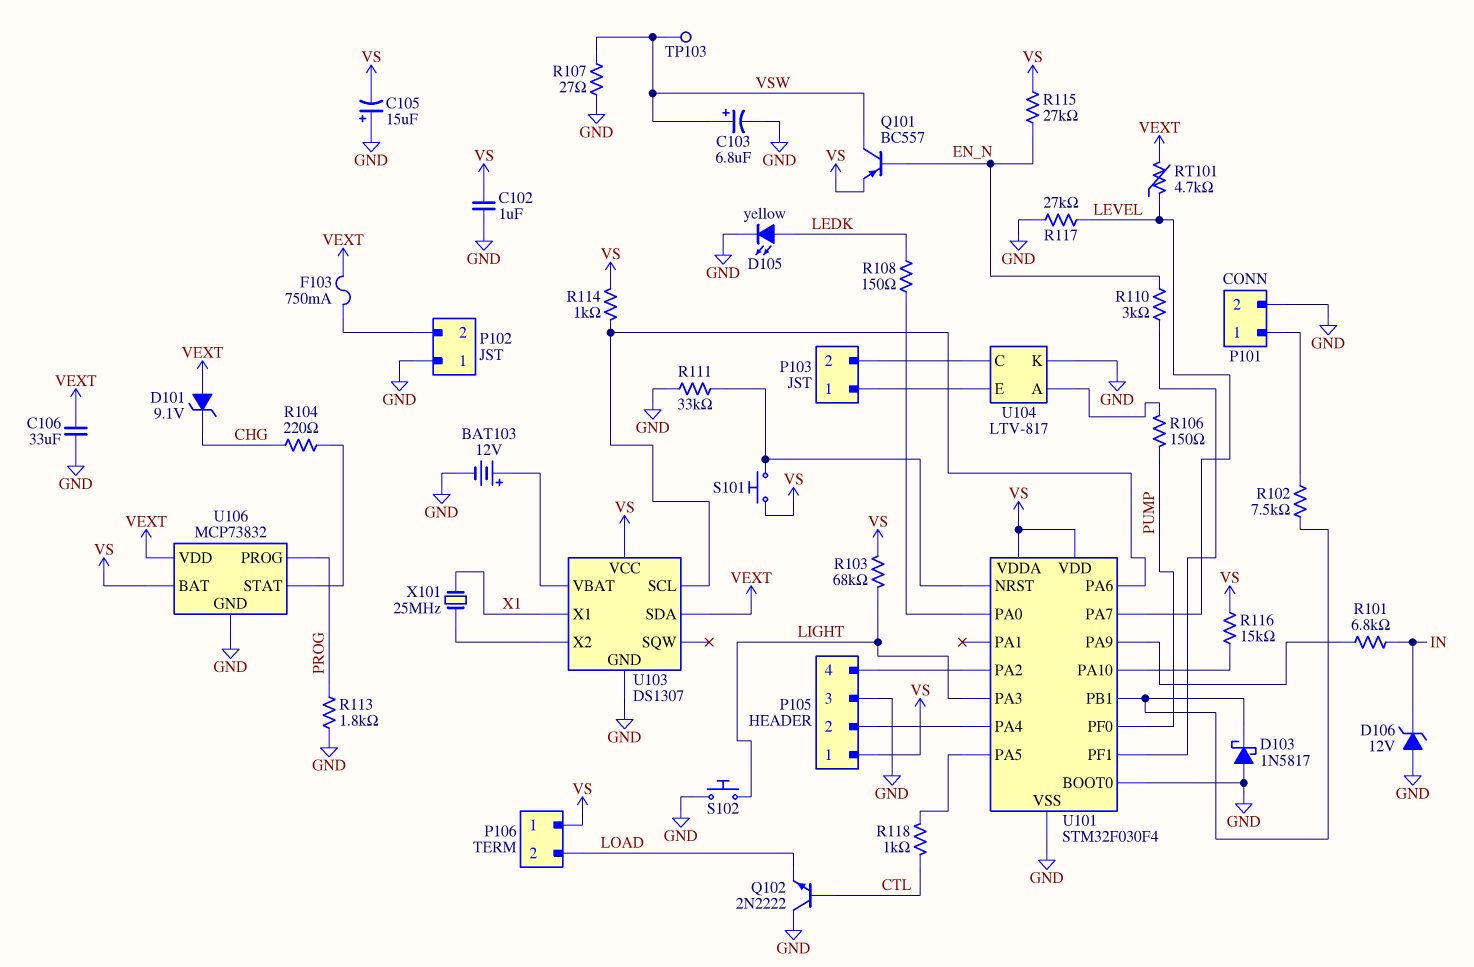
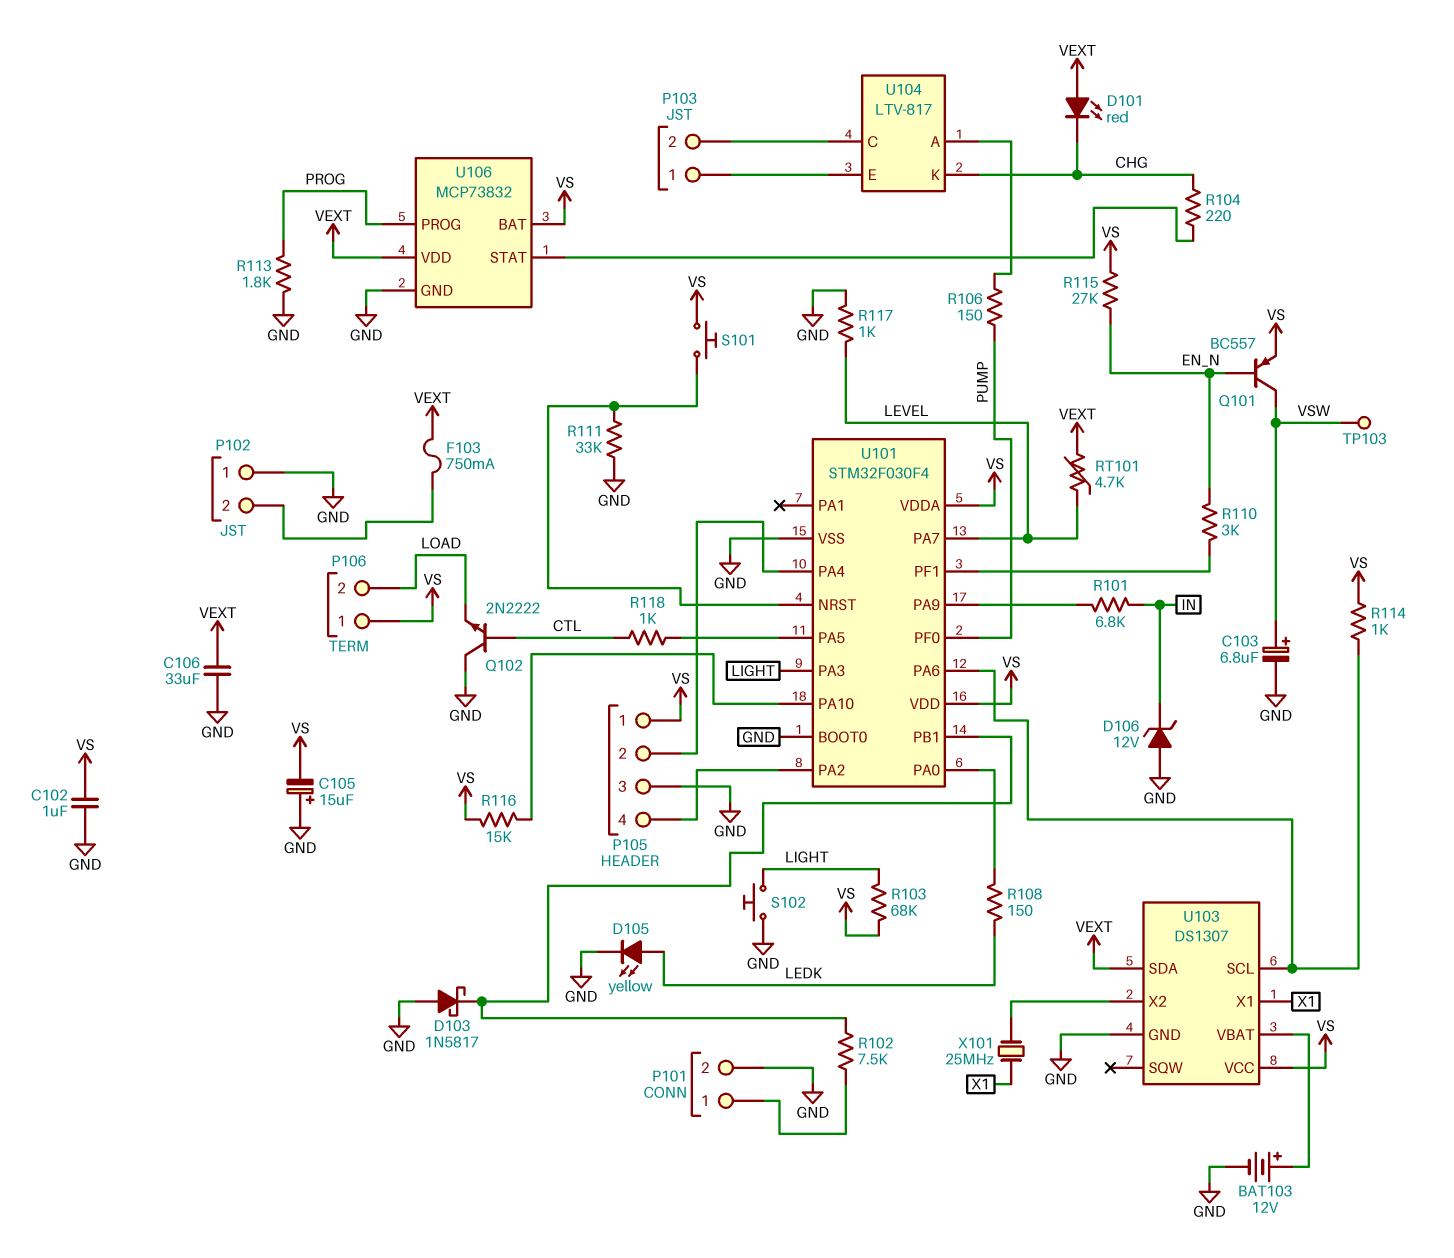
D101: zener 9.1V (A VEXT, K CHG) -> LED red (A VEXT, K CHG)
R107: 27 (GND, VSW) -> none
R117: 27k (GND, LEVEL) -> 1k (GND, LEVEL)
U104 pin K: GND -> CHG

